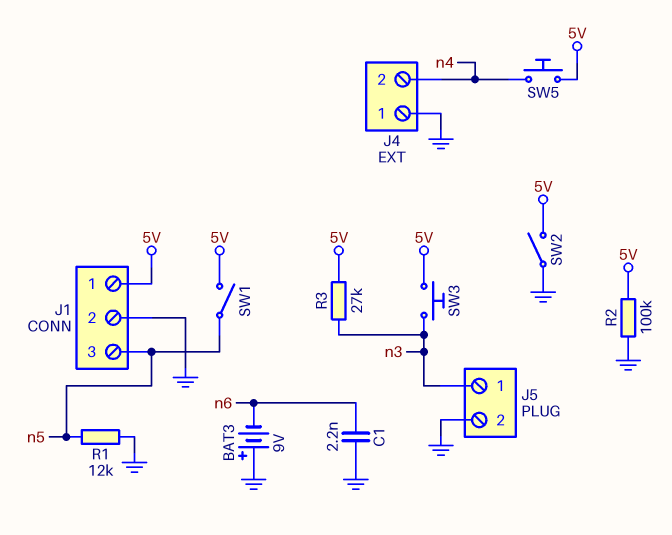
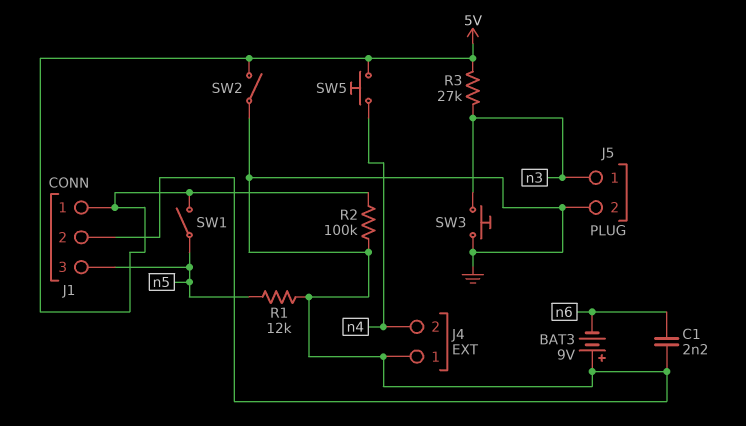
SW3: button (5V, n3) -> button (GND, n3)

